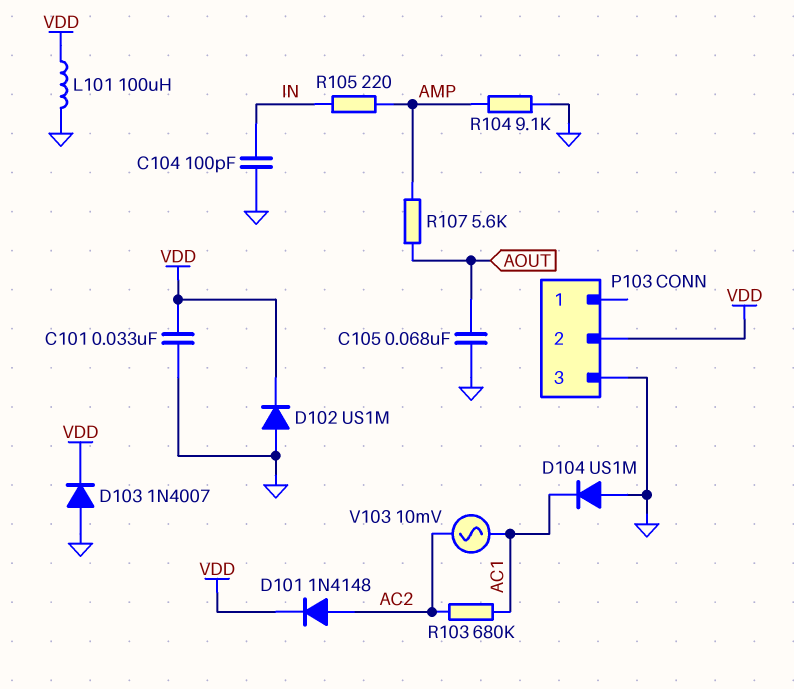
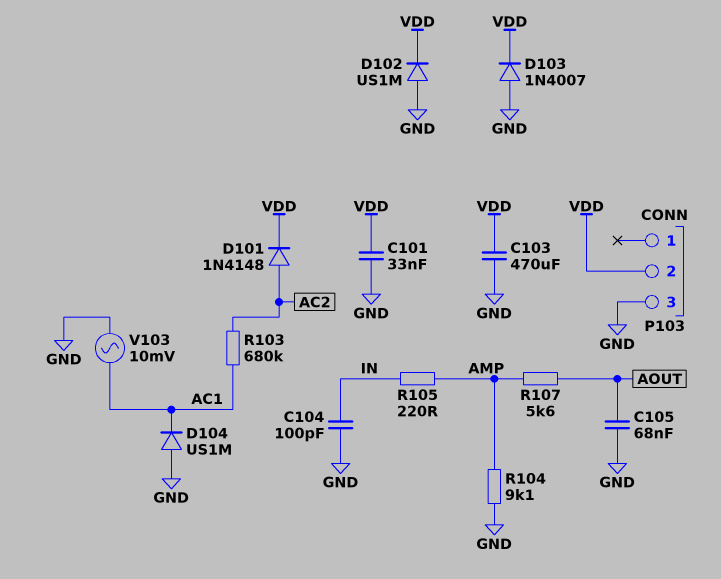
C103: none -> 470uF (GND, VDD)
L101: 100uH (GND, VDD) -> none
V103: AC 10mV (AC1, AC2) -> AC 10mV (AC1, GND)

